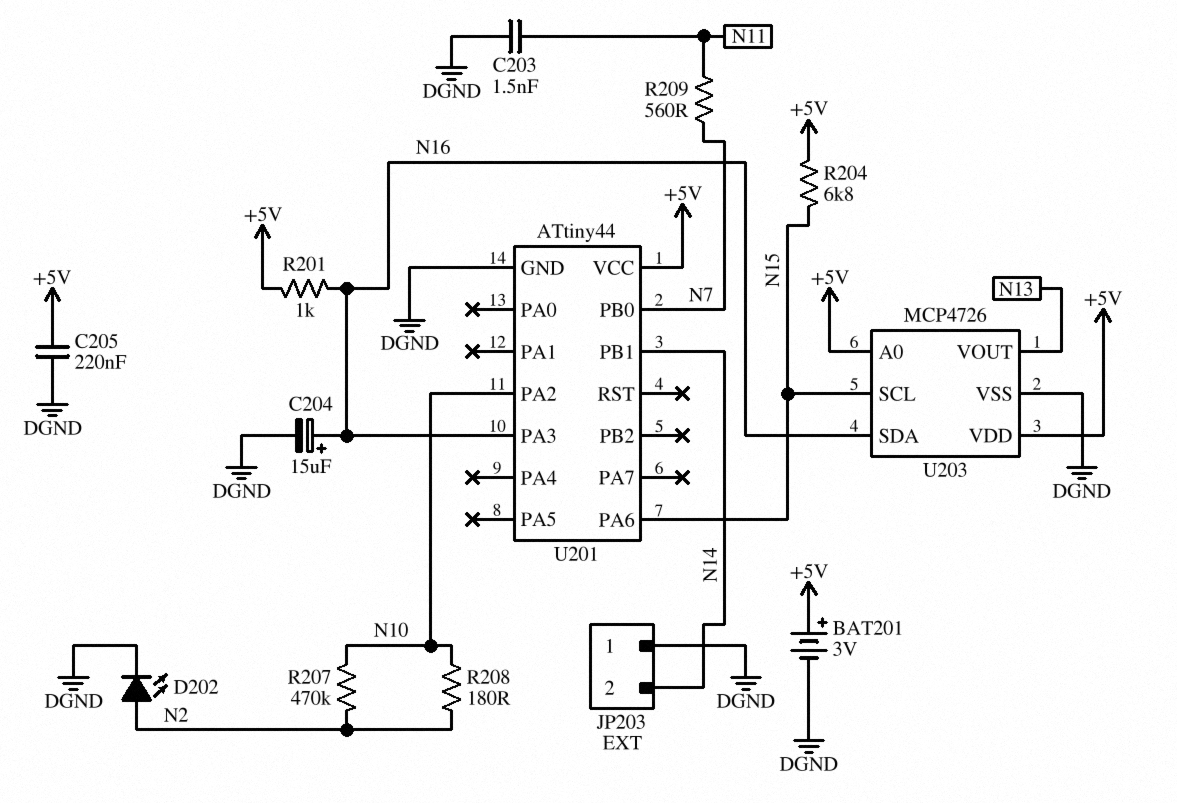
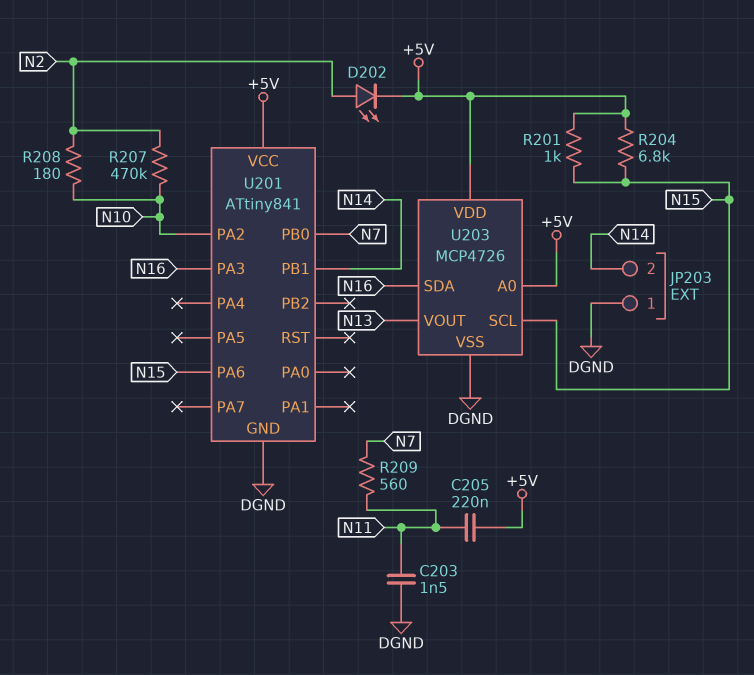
BAT201: 3V (plus +5V, minus DGND) -> none
C204: 15uF (plus N16, minus DGND) -> none
C205: 220nF (+5V, DGND) -> 220nF (+5V, N11)
D202: LED (A N2, K DGND) -> LED (A N2, K +5V)
R201: 1k (+5V, N16) -> 1k (+5V, N15)
U201: ATtiny44 -> ATtiny841

